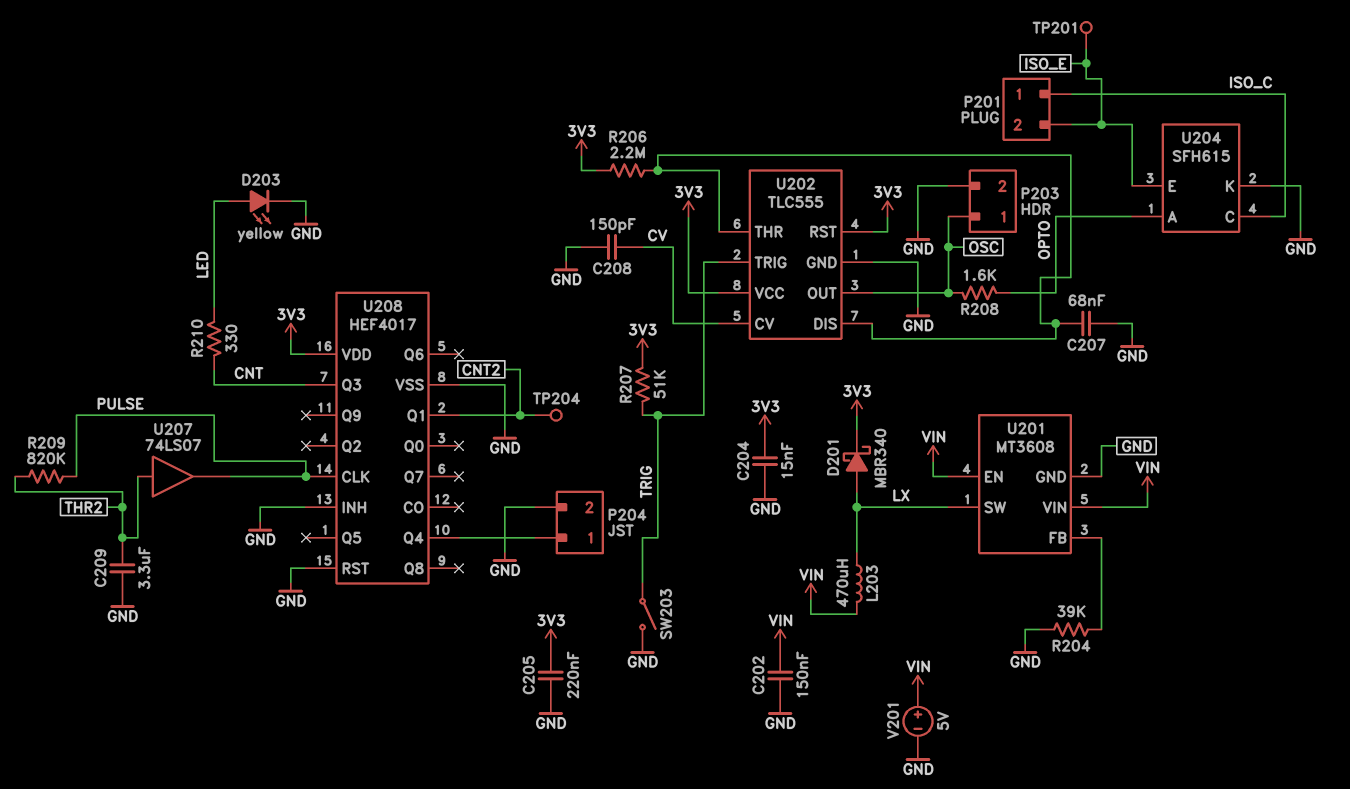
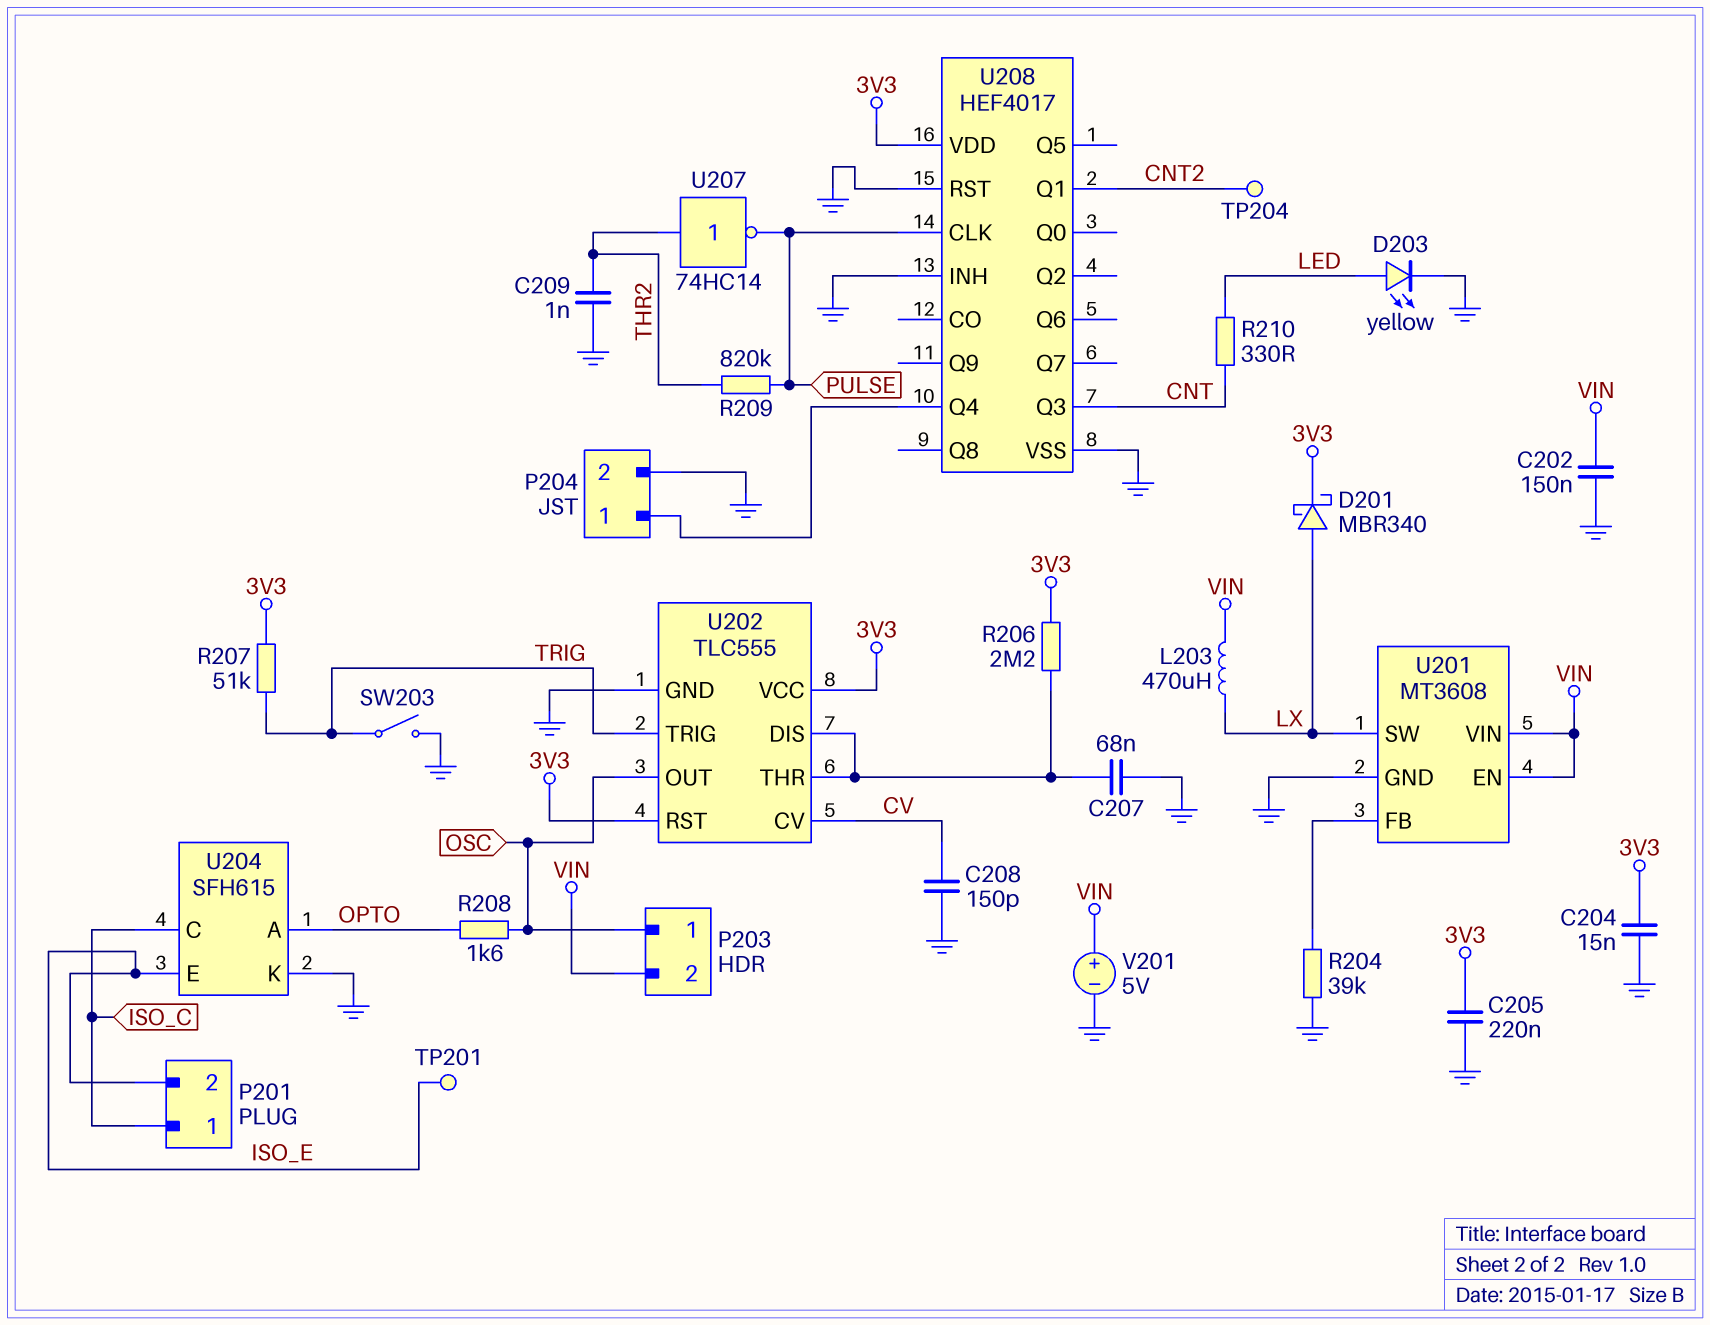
C209: 3.3uF (GND, THR2) -> 1nF (GND, THR2)
P203 pin 2: GND -> VIN
U207: buffer 74LS07 (in THR2, out PULSE) -> NOT 74HC14 (in THR2, out PULSE)

